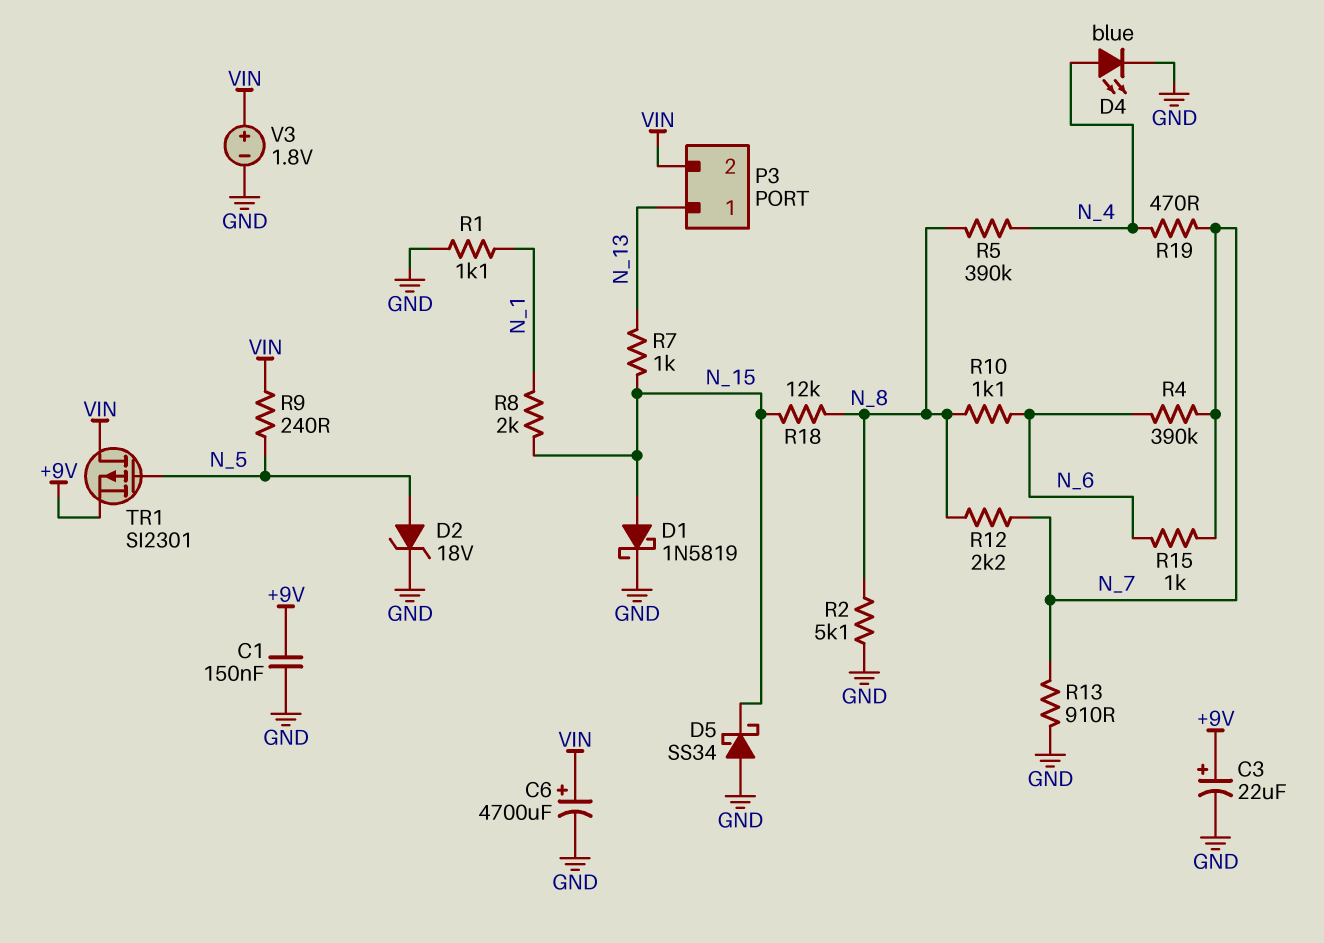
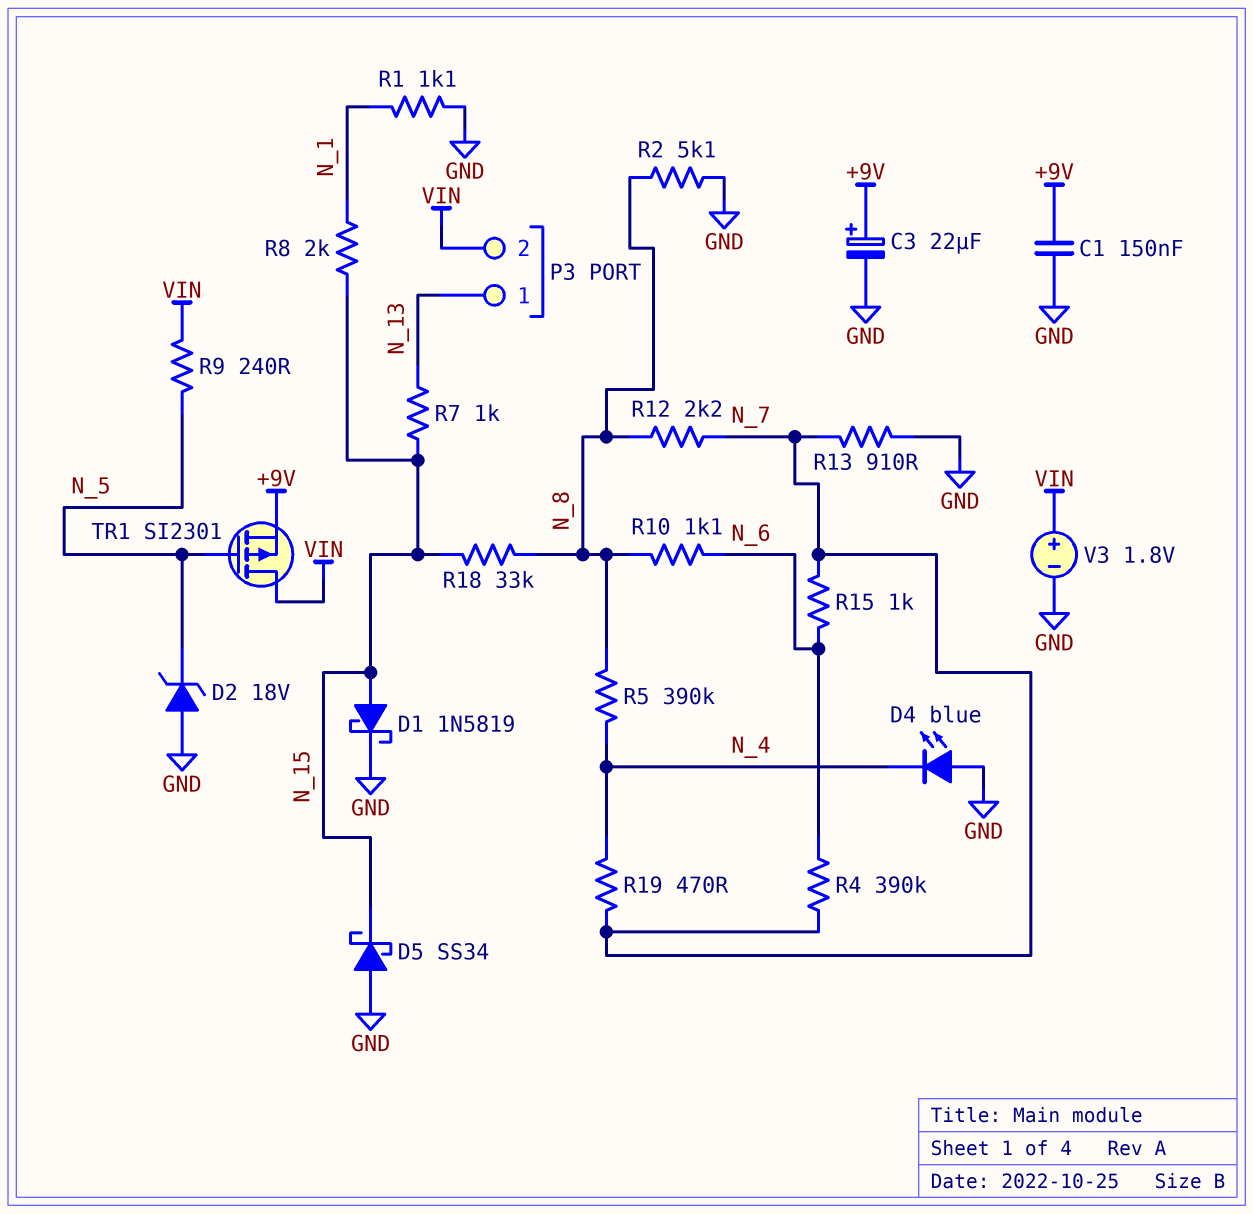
C6: 4700uF (plus VIN, minus GND) -> none
D2: zener 18V (A N_5, K GND) -> zener 18V (A GND, K N_5)
D4: LED blue (A N_4, K GND) -> LED blue (A GND, K N_4)
R18: 12k (N_8, N_15) -> 33k (N_8, N_15)

